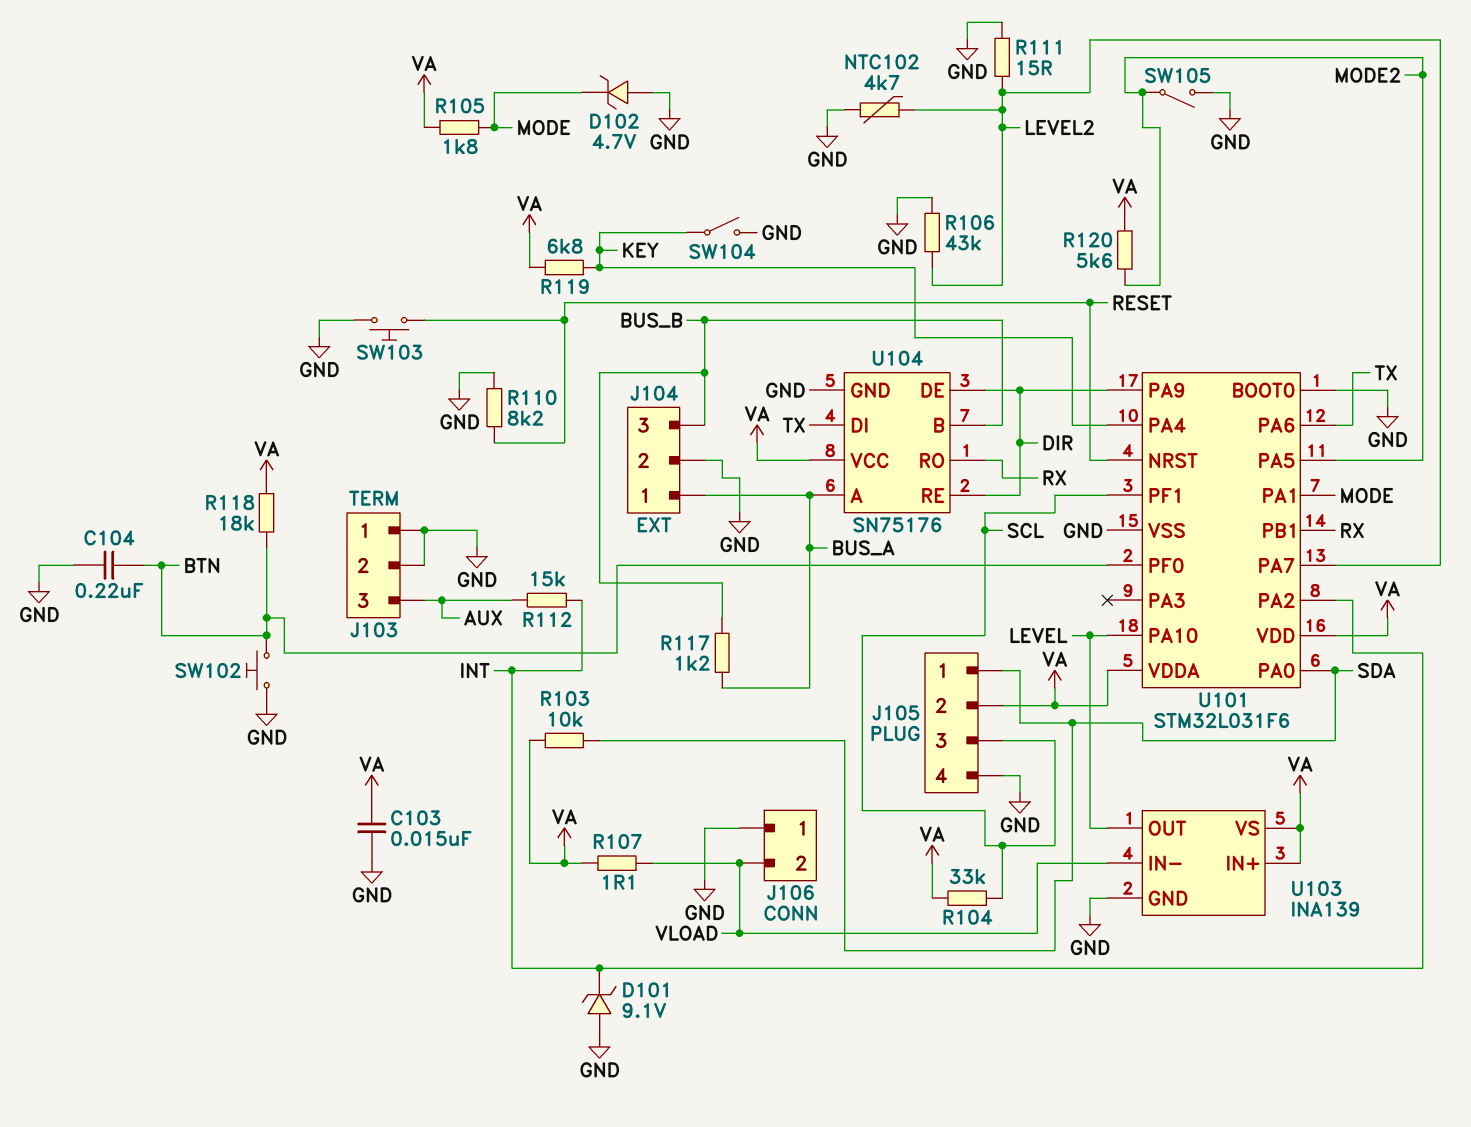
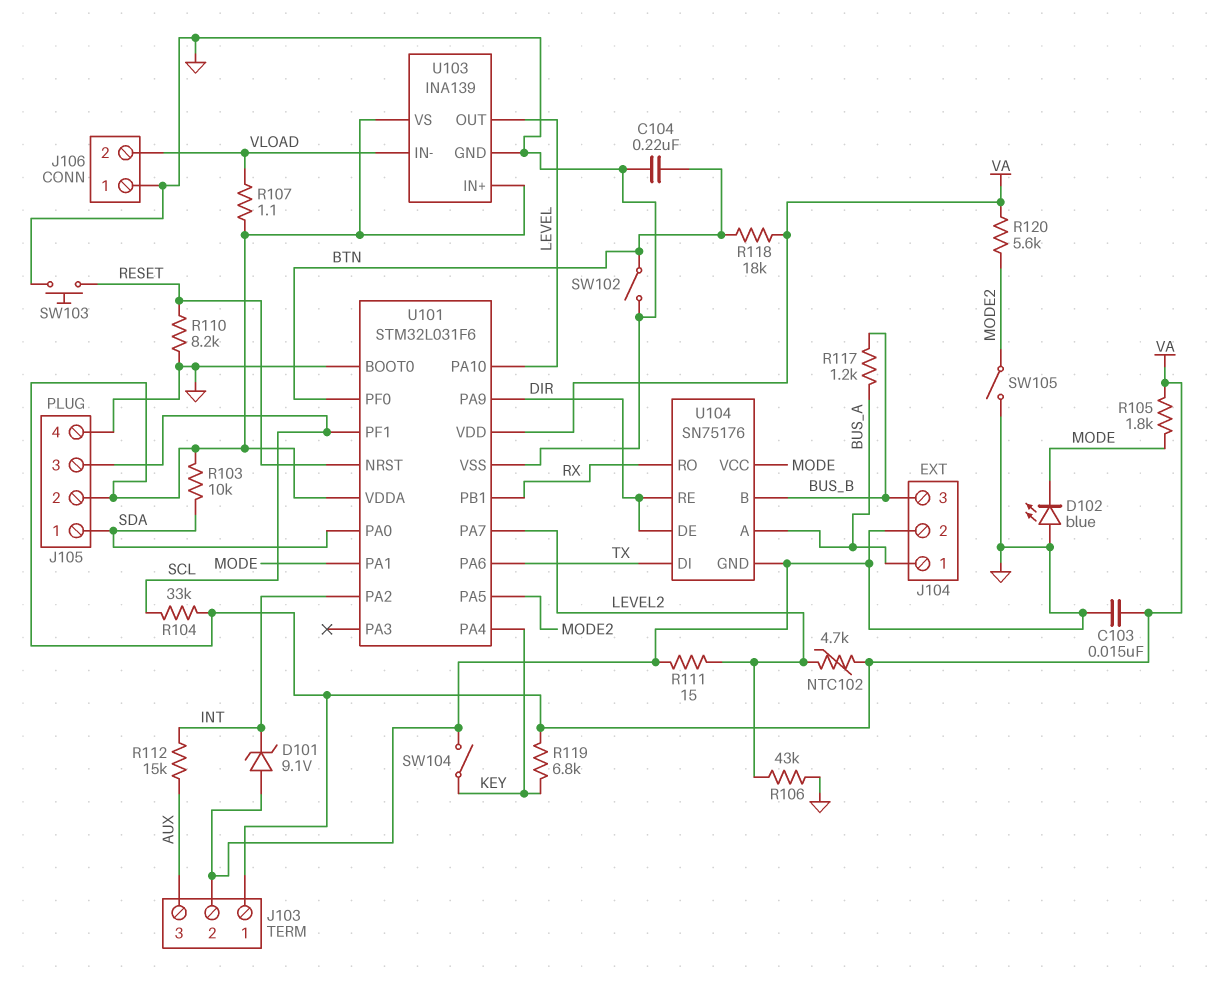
D102: zener 4.7V (A GND, K MODE) -> LED blue (A GND, K MODE)
J103 pin 1: GND -> VA
NTC102: 4.7k (GND, LEVEL2) -> 4.7k (LEVEL2, VA)
SW102: button (BTN, GND) -> switch (BTN, GND)
U104 pin VCC: VA -> MODE

